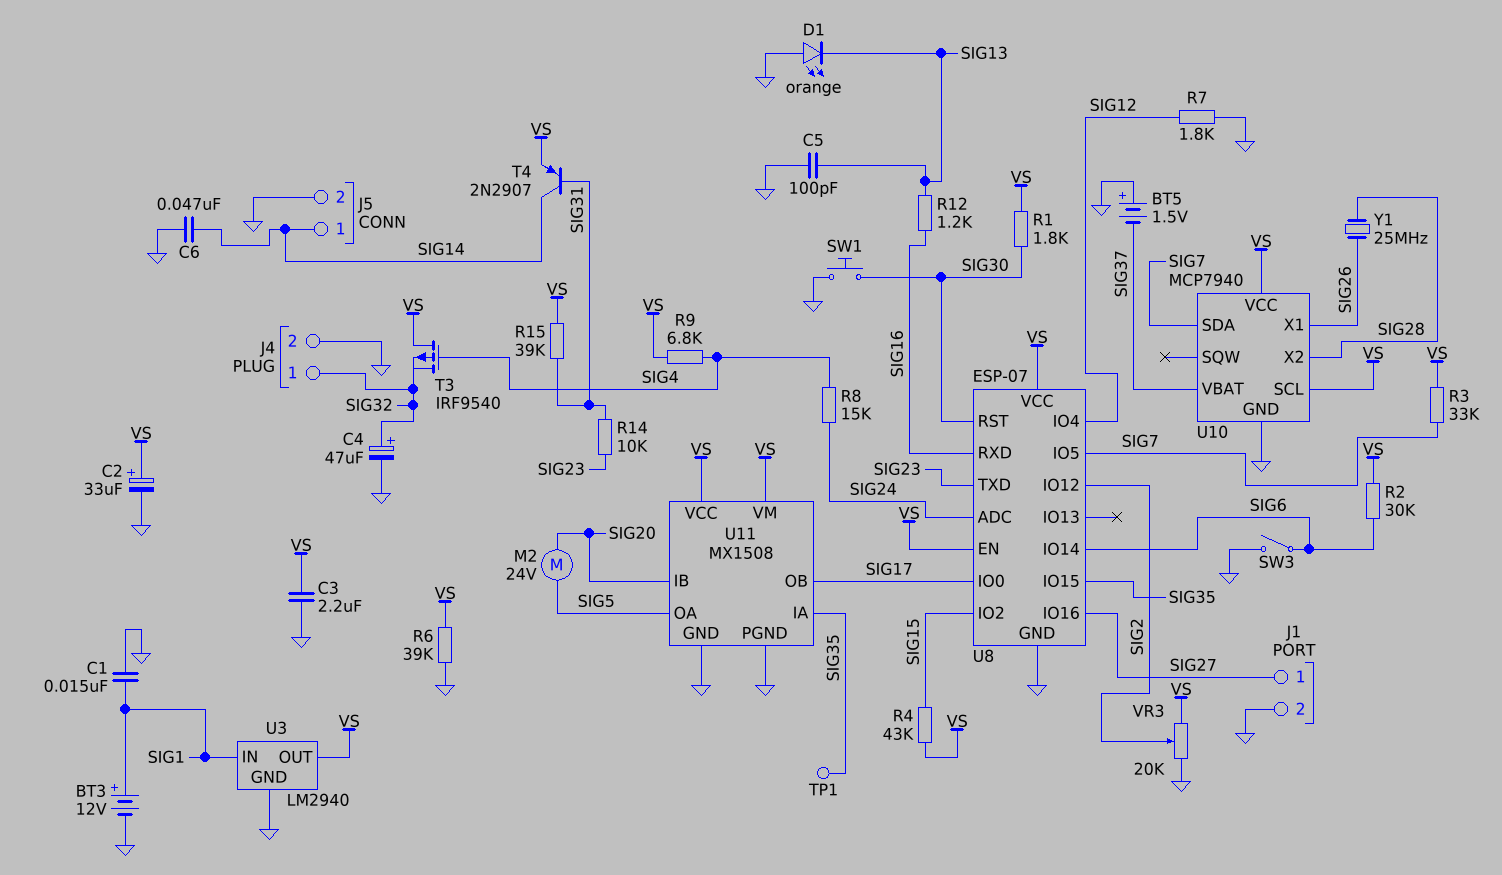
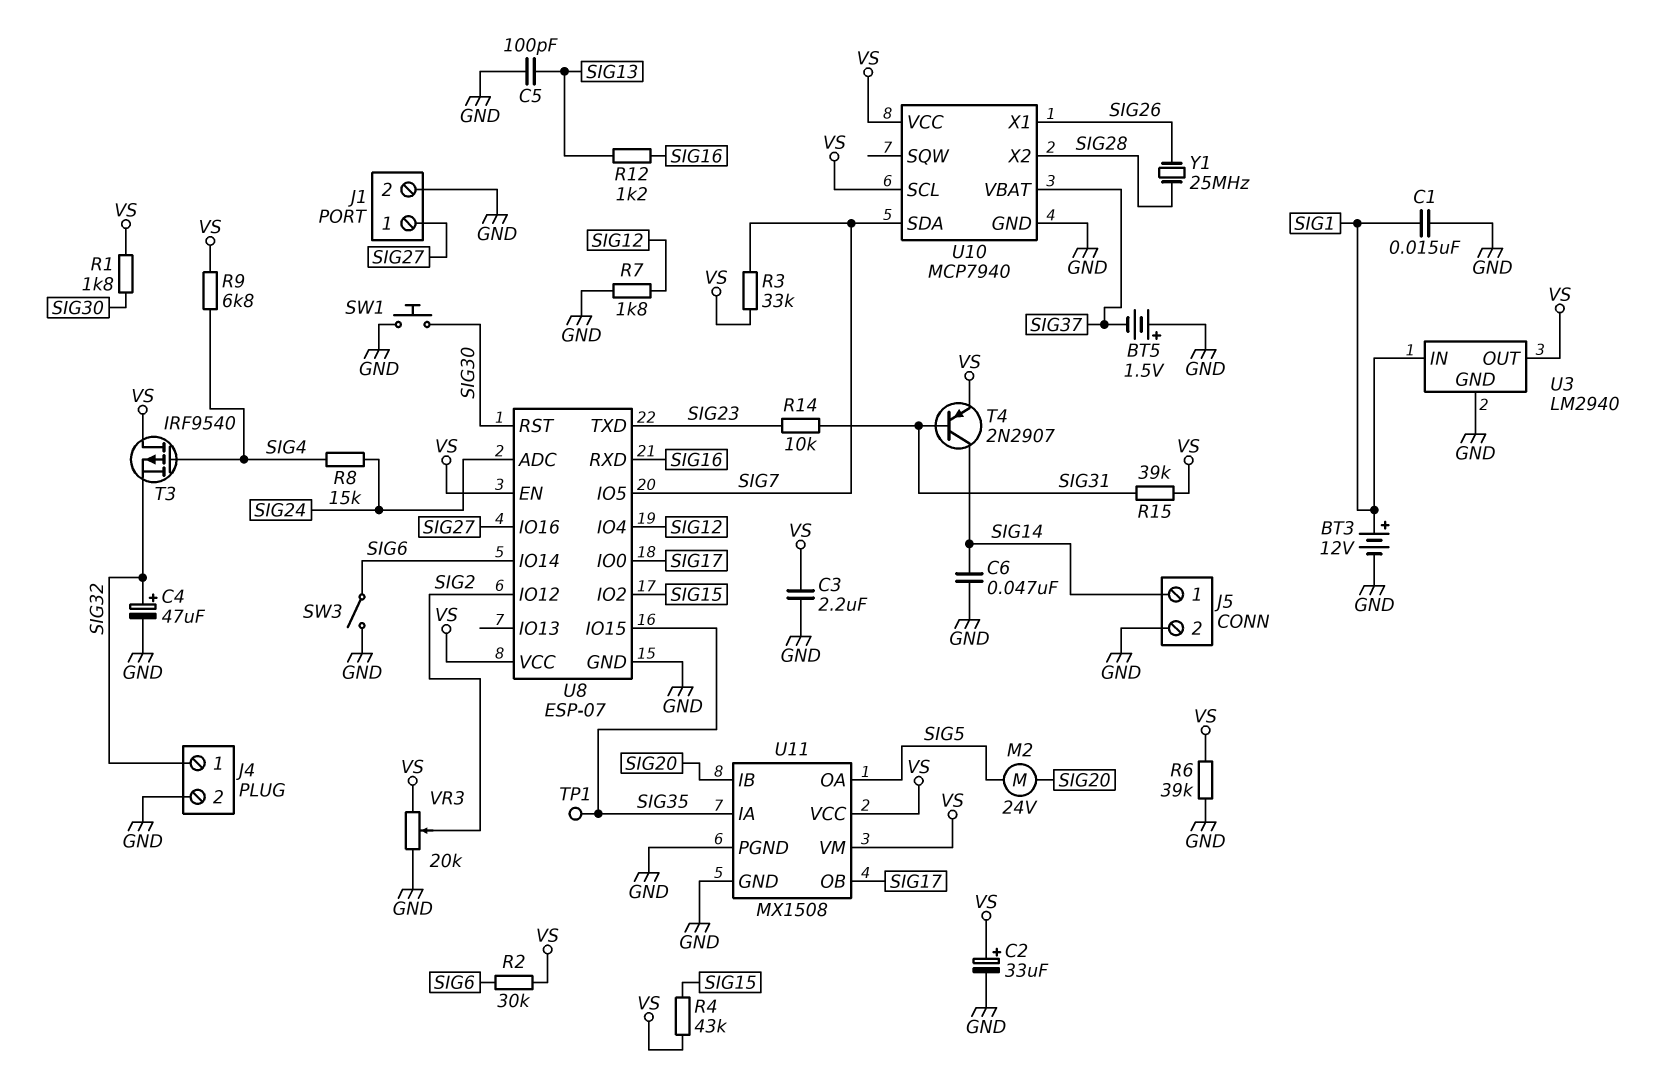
D1: LED orange (A GND, K SIG13) -> none

